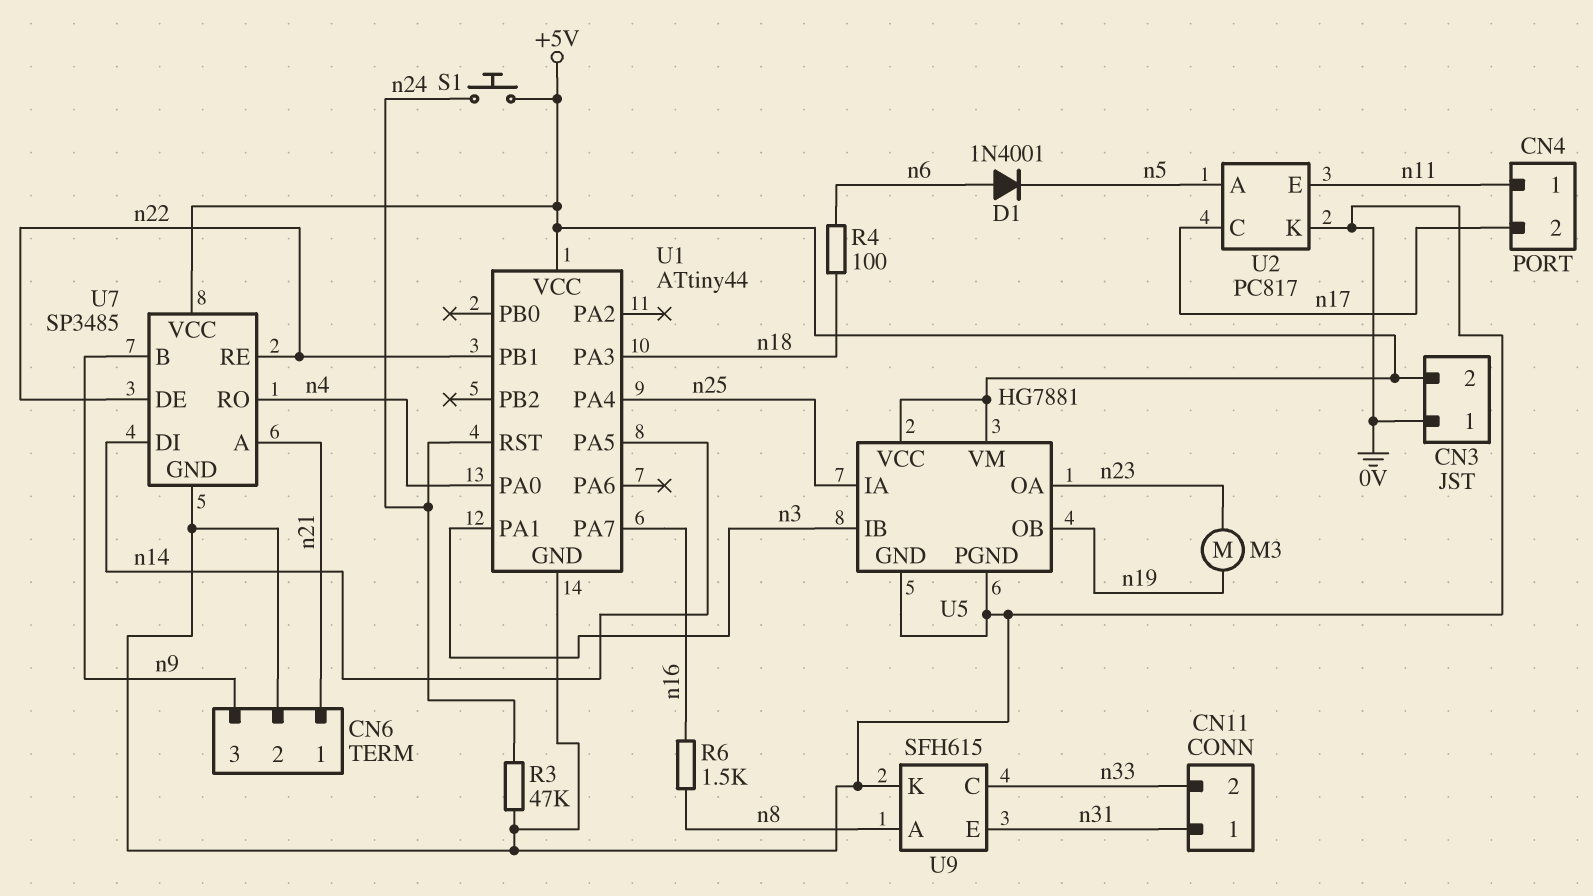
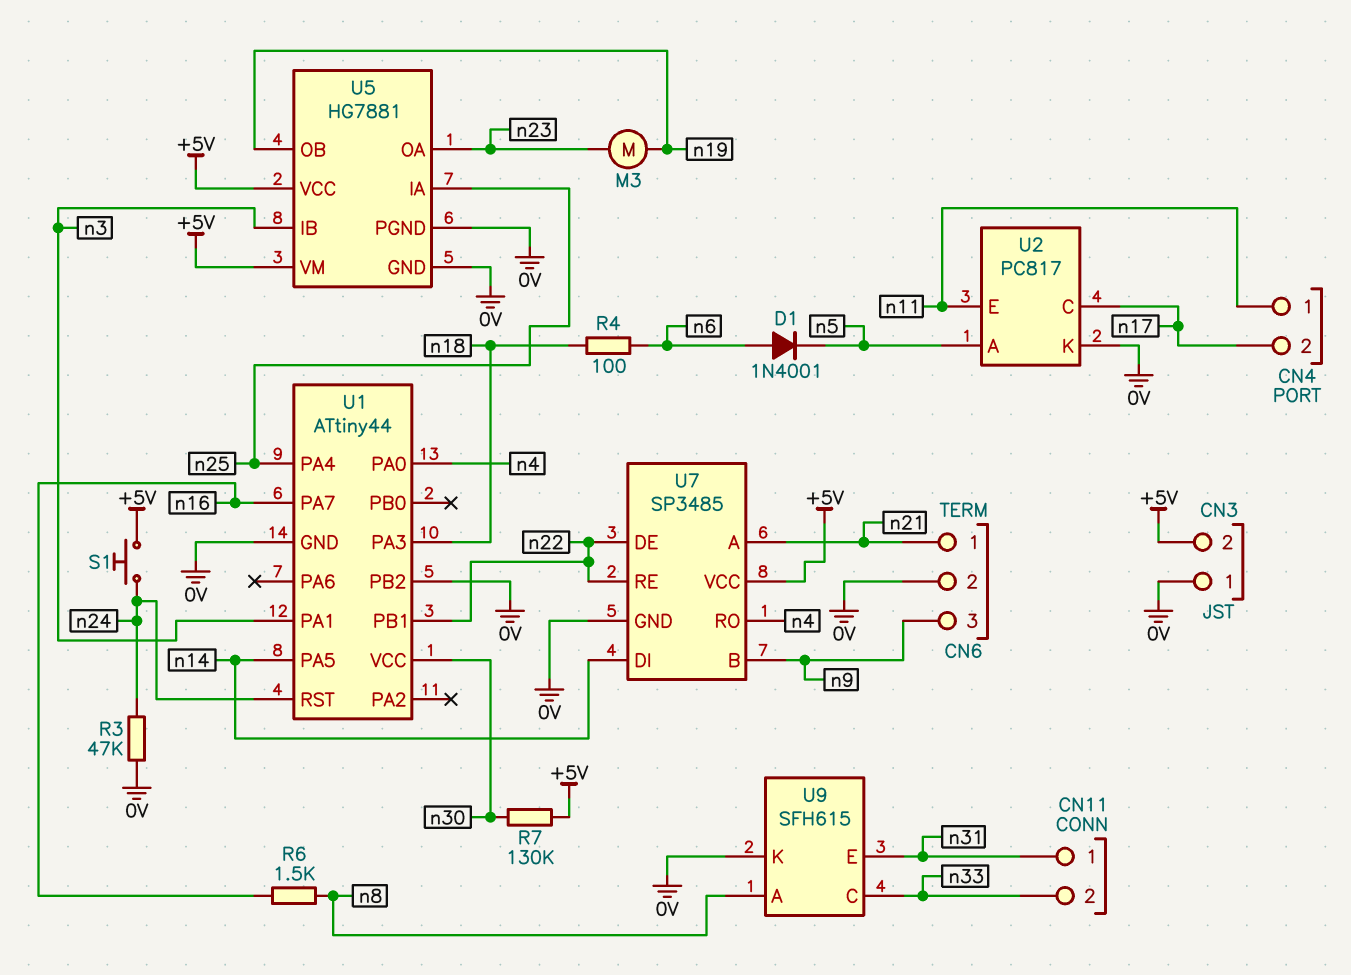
R7: none -> 130k (+5V, n30)
U1 pin PB2: none -> 0V
U1 pin VCC: +5V -> n30

